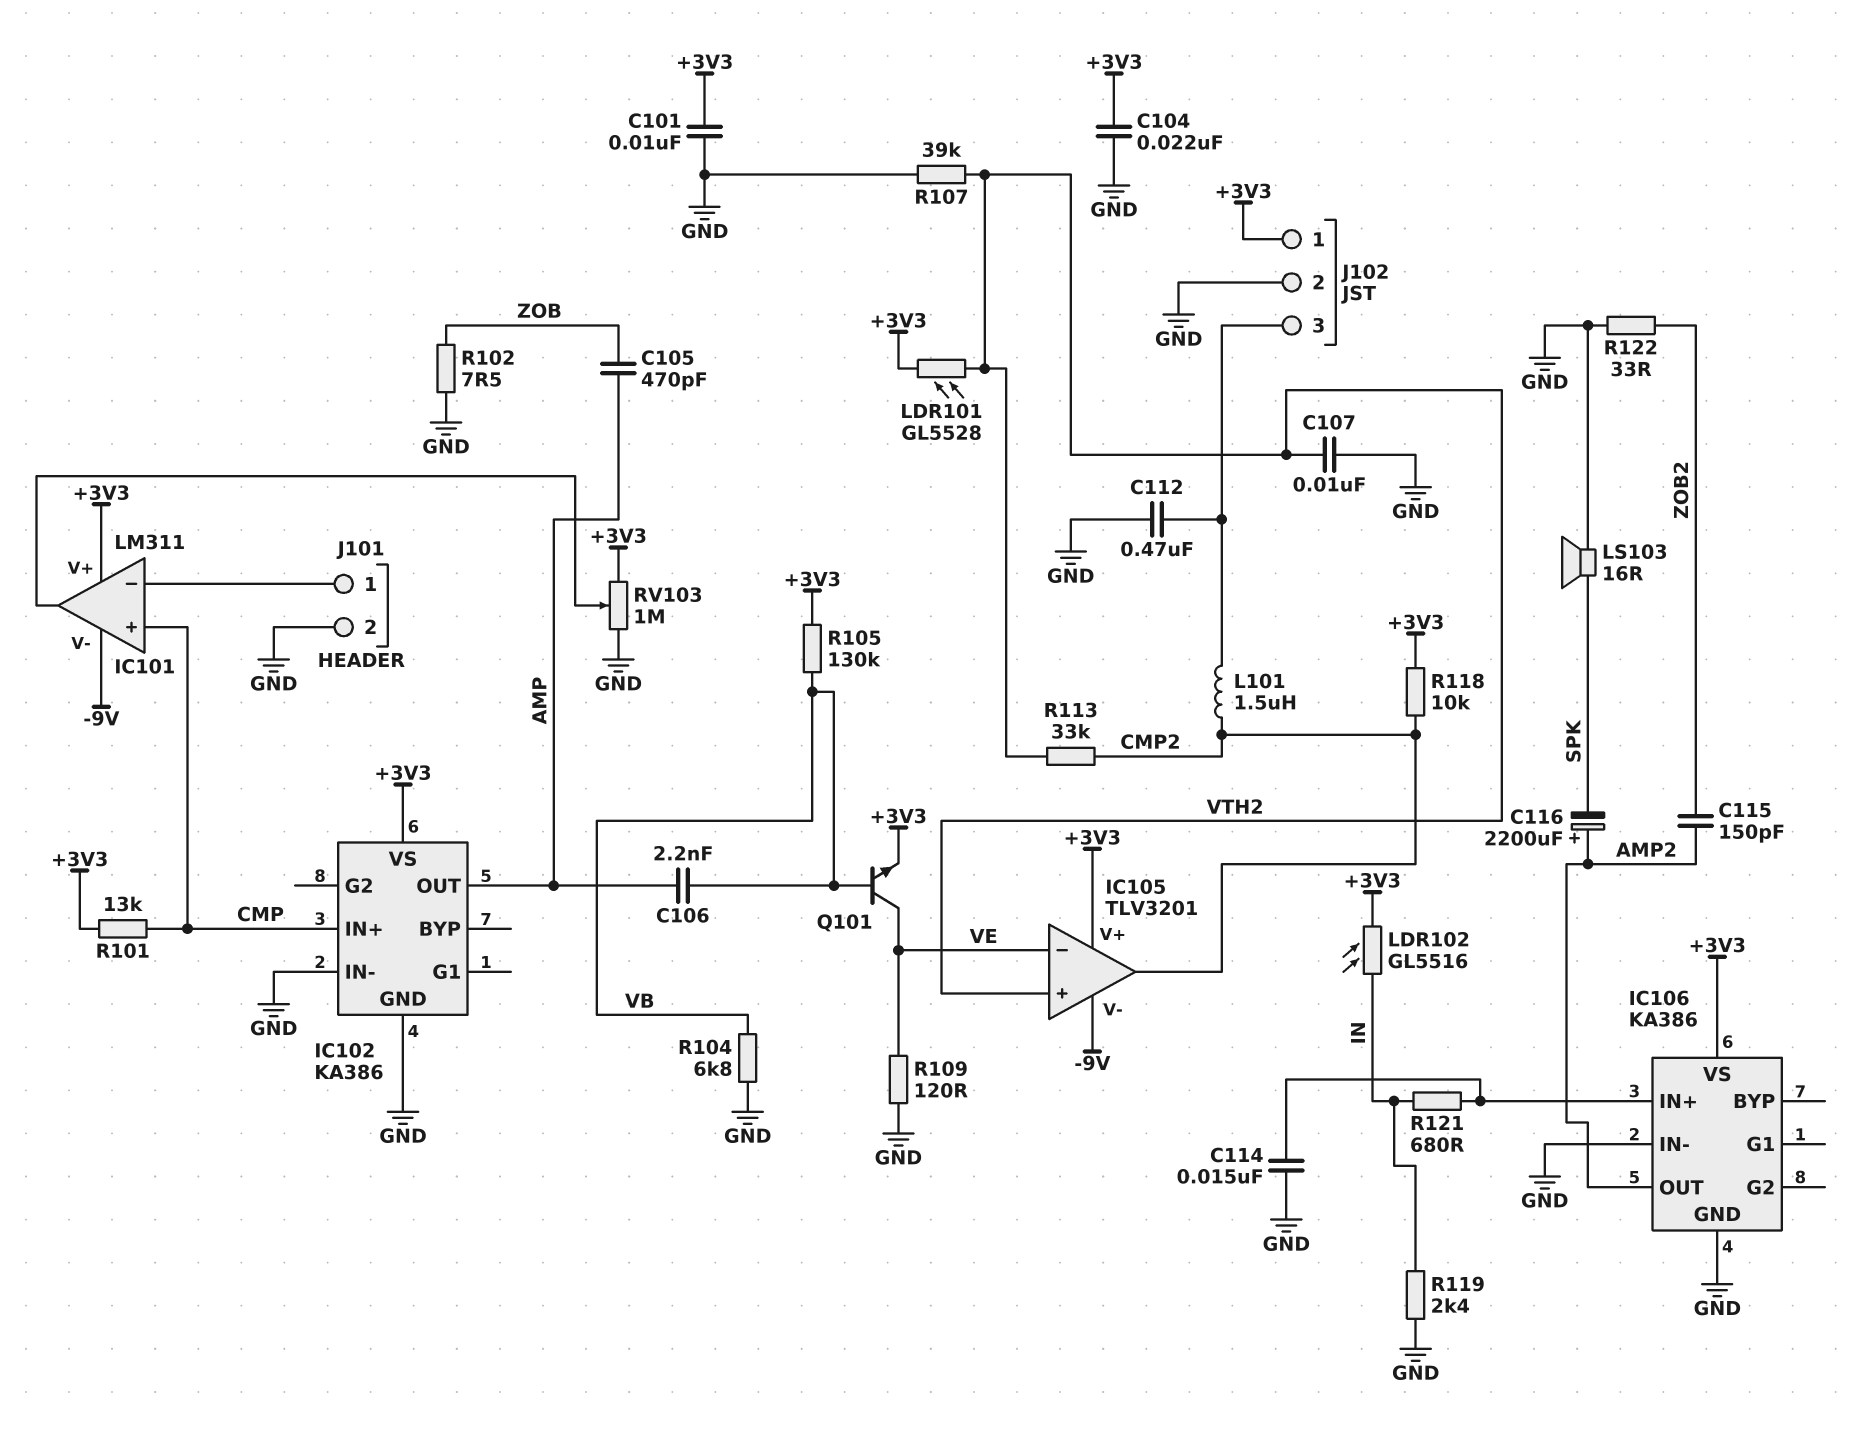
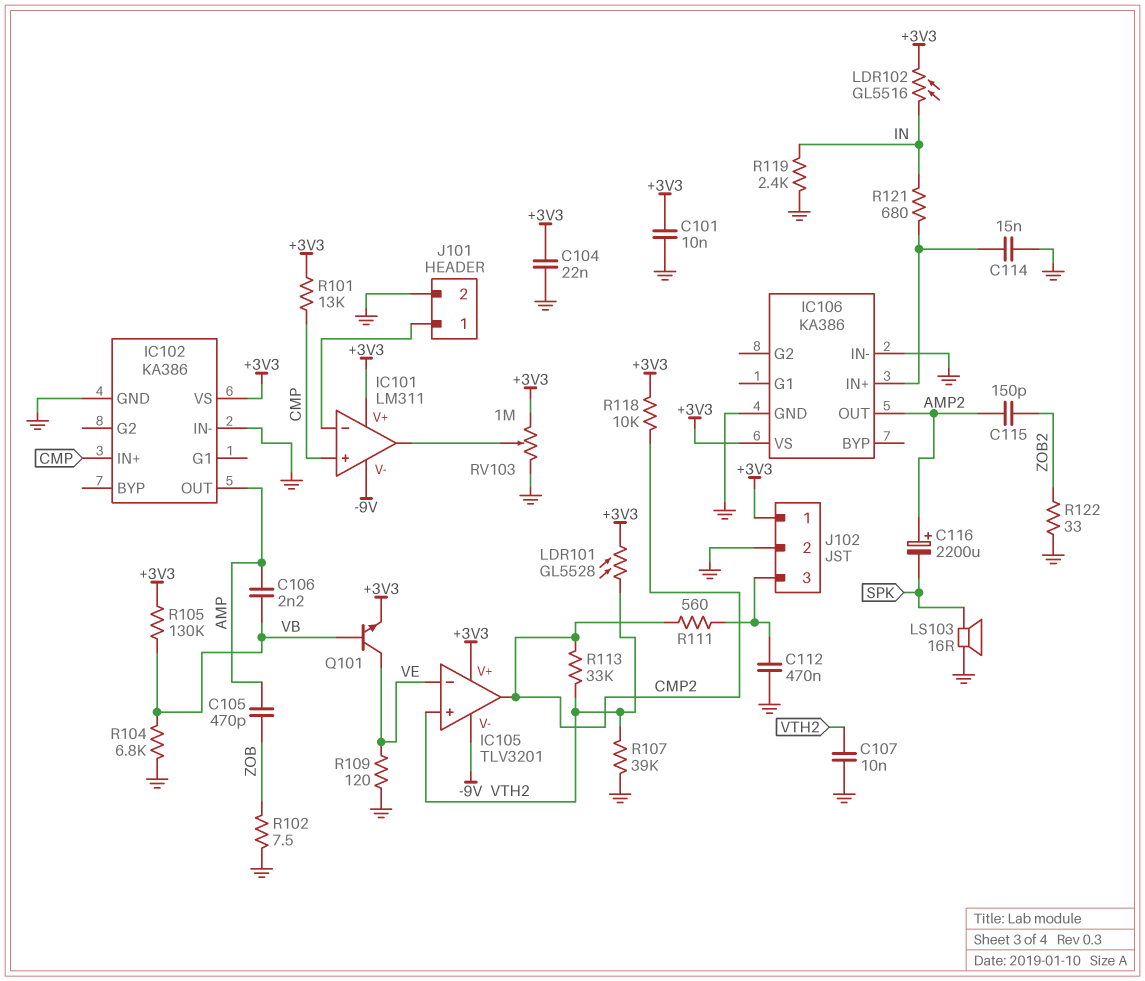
L101: 1.5uH (CMP2, J102/3) -> none
R111: none -> 560 (CMP2, J102/3)

